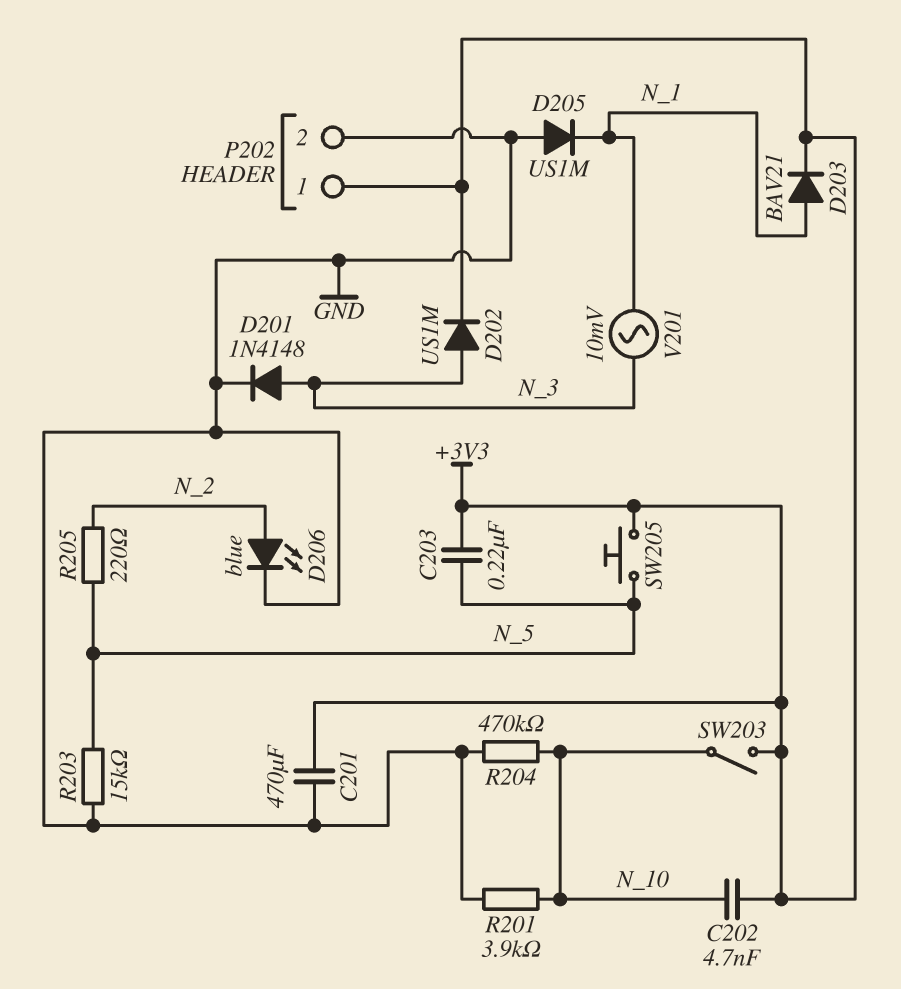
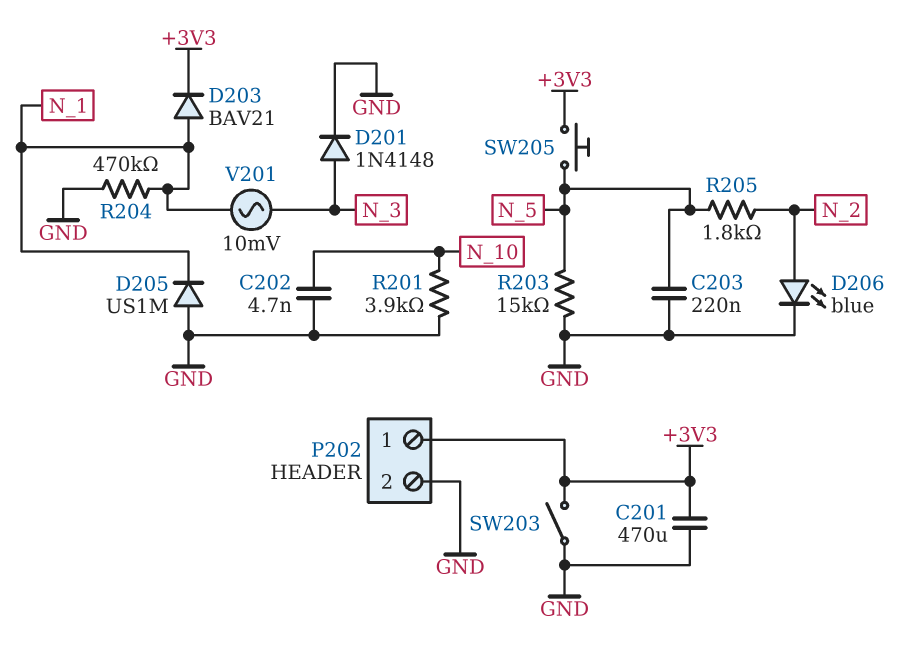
C202: 4.7nF (+3V3, N_10) -> 4.7nF (GND, N_10)
C203: 220nF (+3V3, N_5) -> 220nF (GND, N_5)
D202: diode US1M (A N_3, K +3V3) -> none
R204: 470k (GND, N_10) -> 470k (GND, N_1)
R205: 220 (N_2, N_5) -> 1.8k (N_2, N_5)
SW203: switch (+3V3, N_10) -> switch (+3V3, GND)

